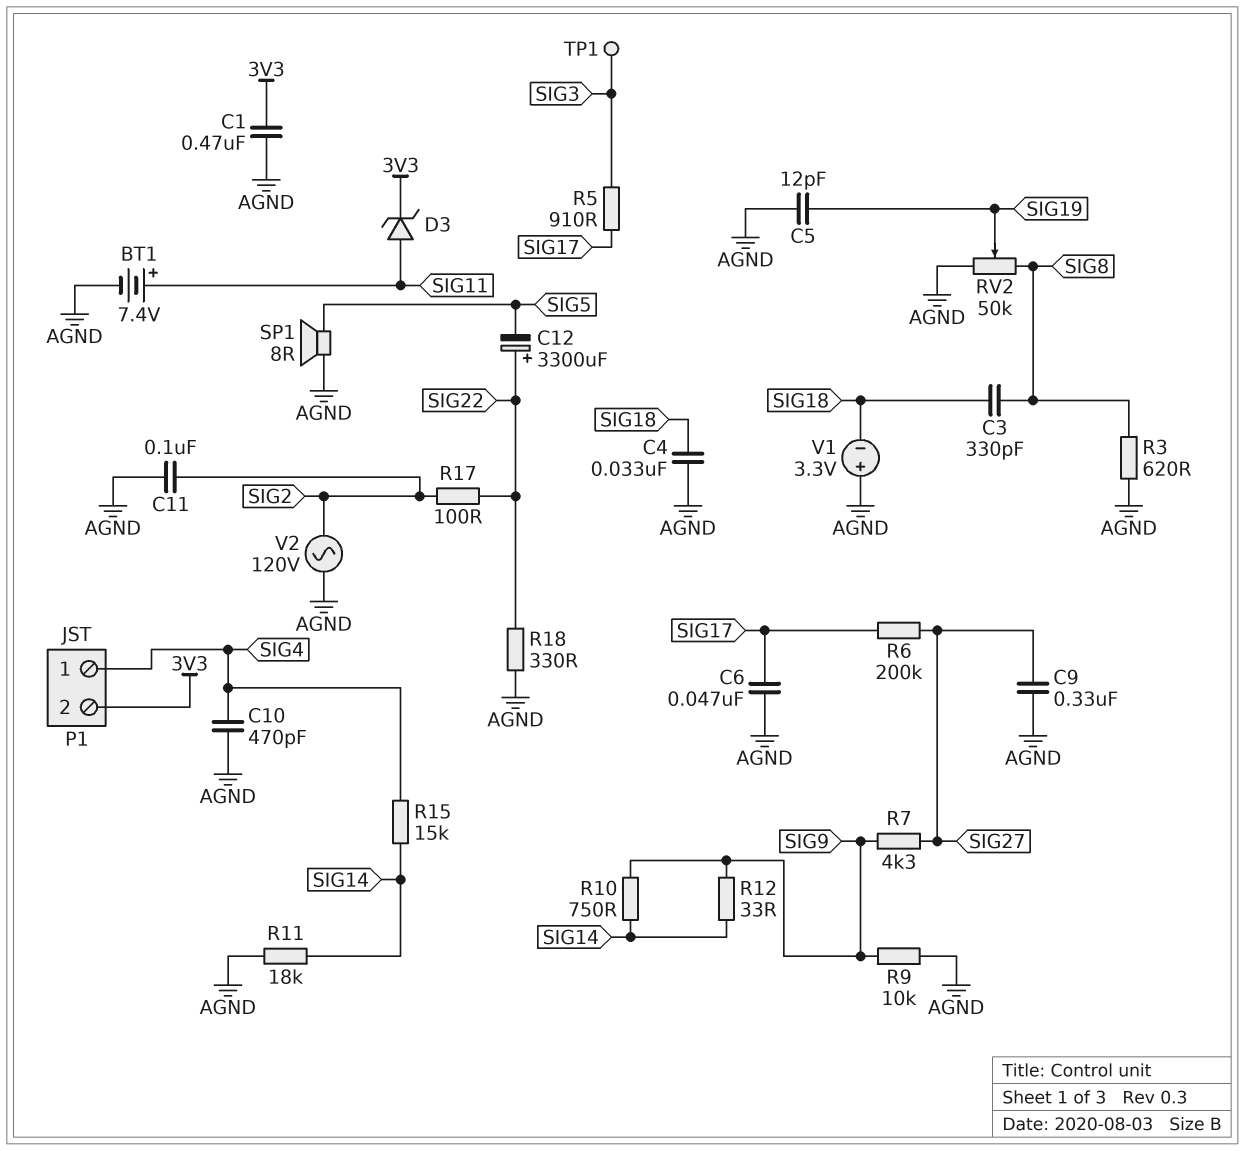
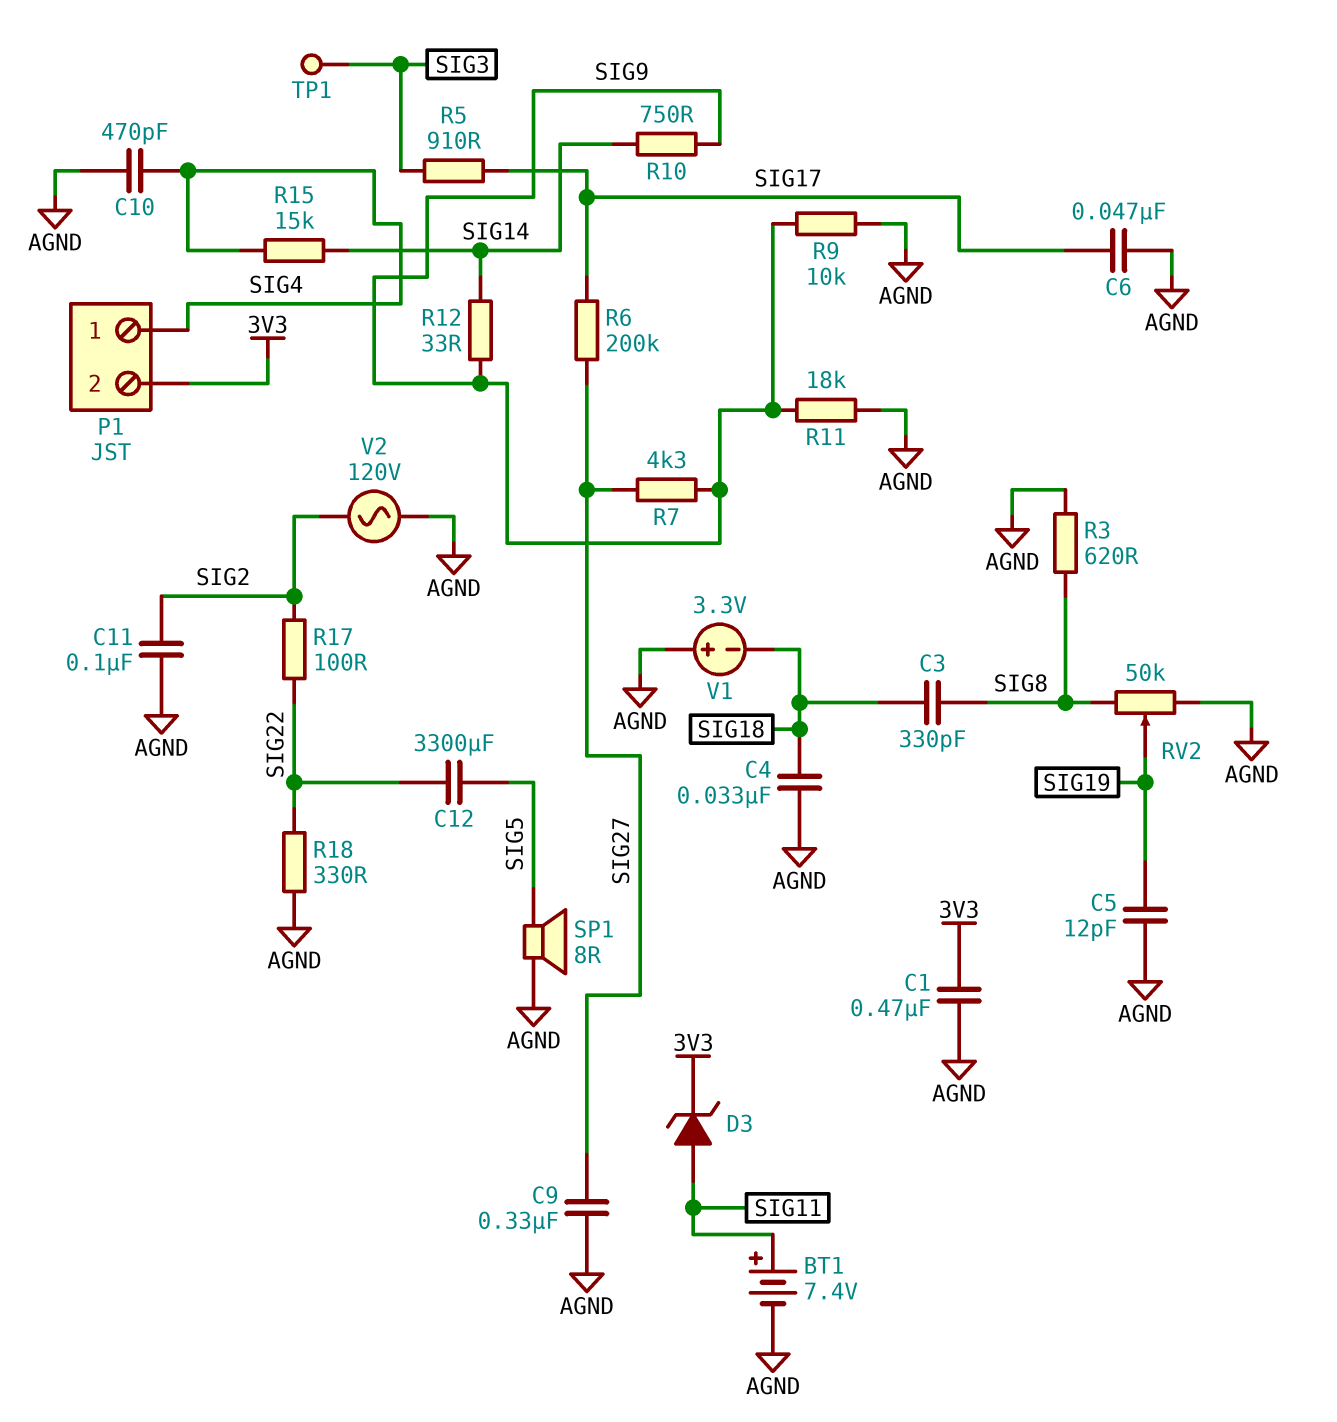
C12: 3300uF (plus SIG22, minus SIG5) -> 3300uF (SIG5, SIG22)
R11: 18k (AGND, SIG14) -> 18k (AGND, SIG9)

